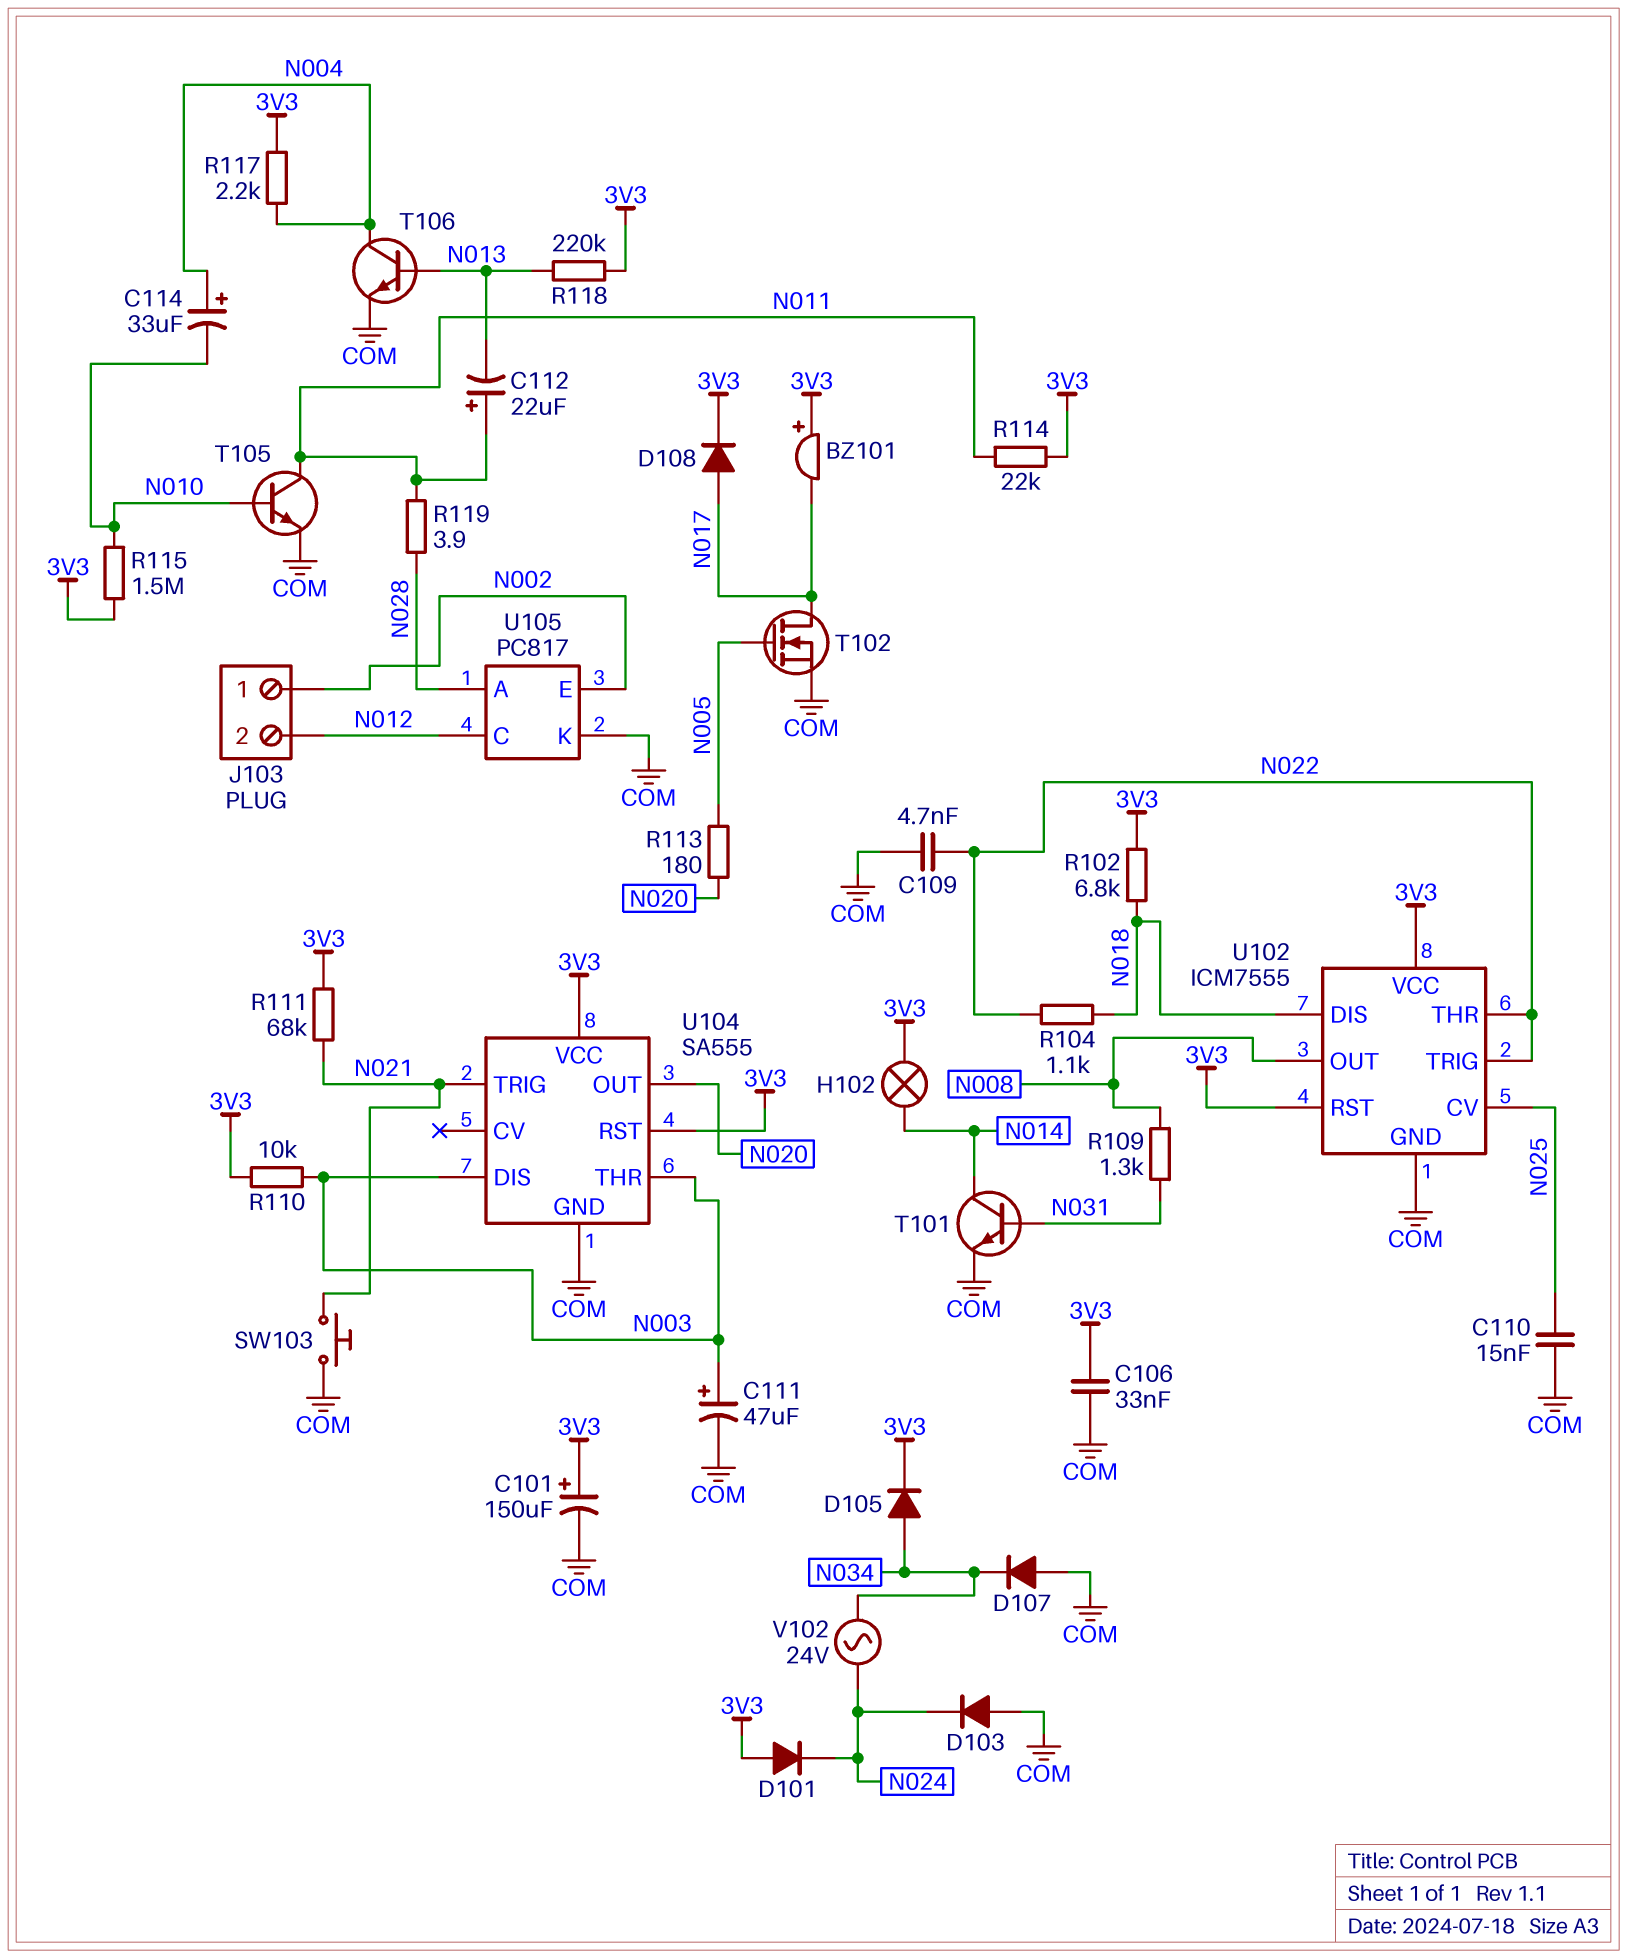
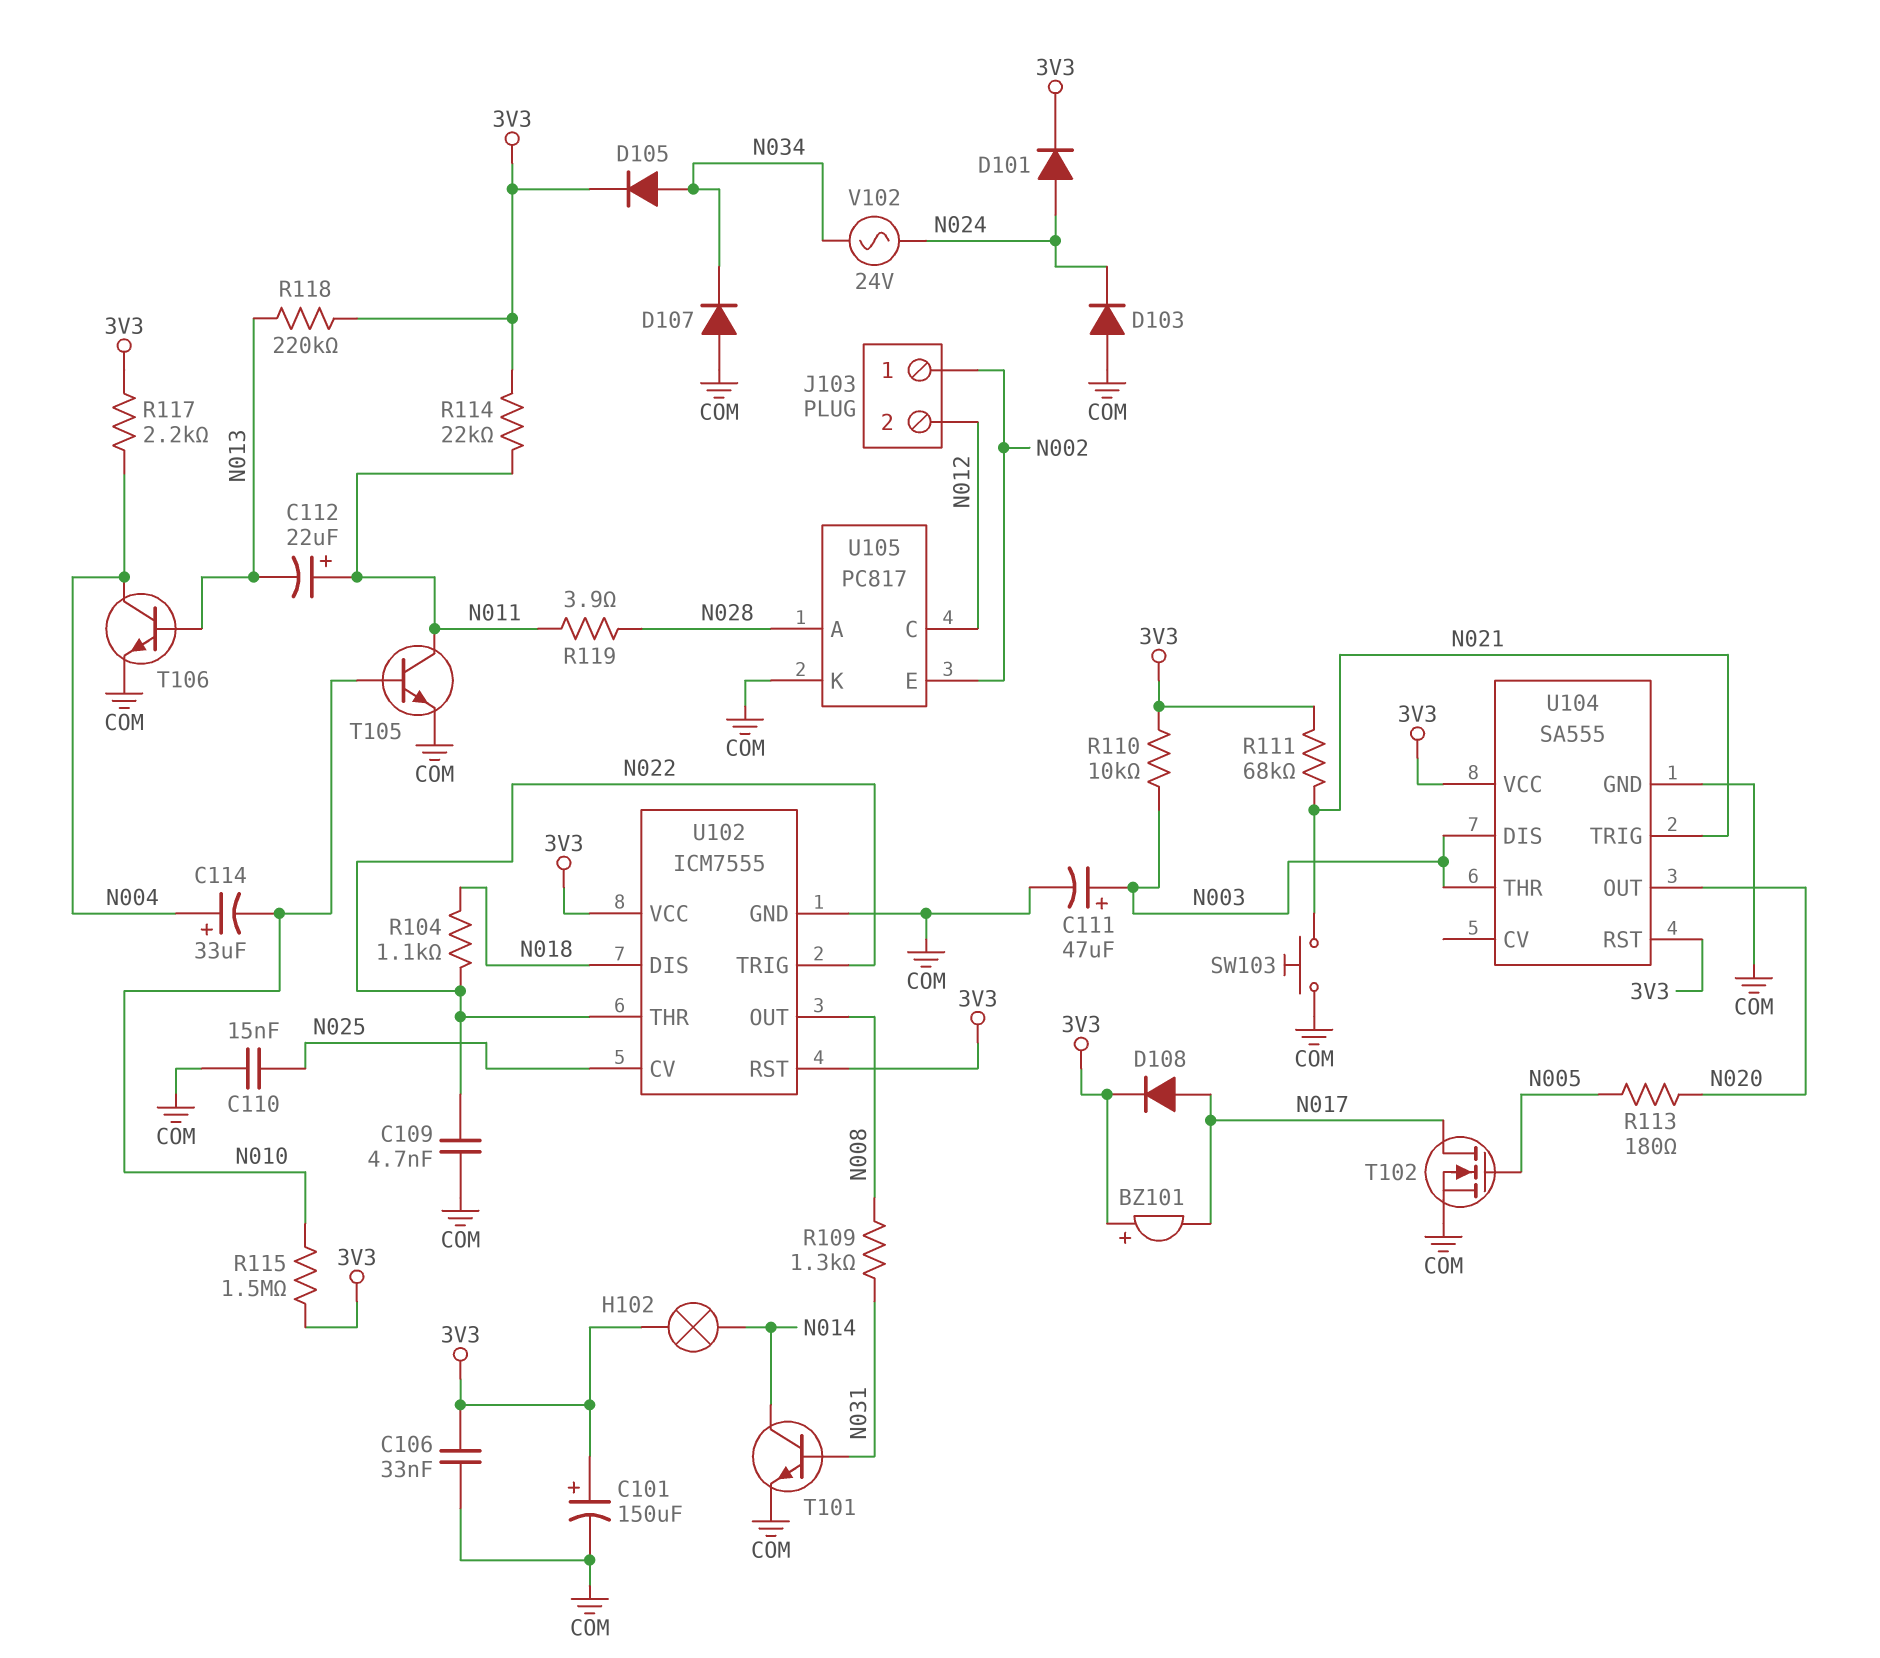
D101: diode (A 3V3, K N024) -> diode (A N024, K 3V3)
R102: 6.8k (3V3, N018) -> none

